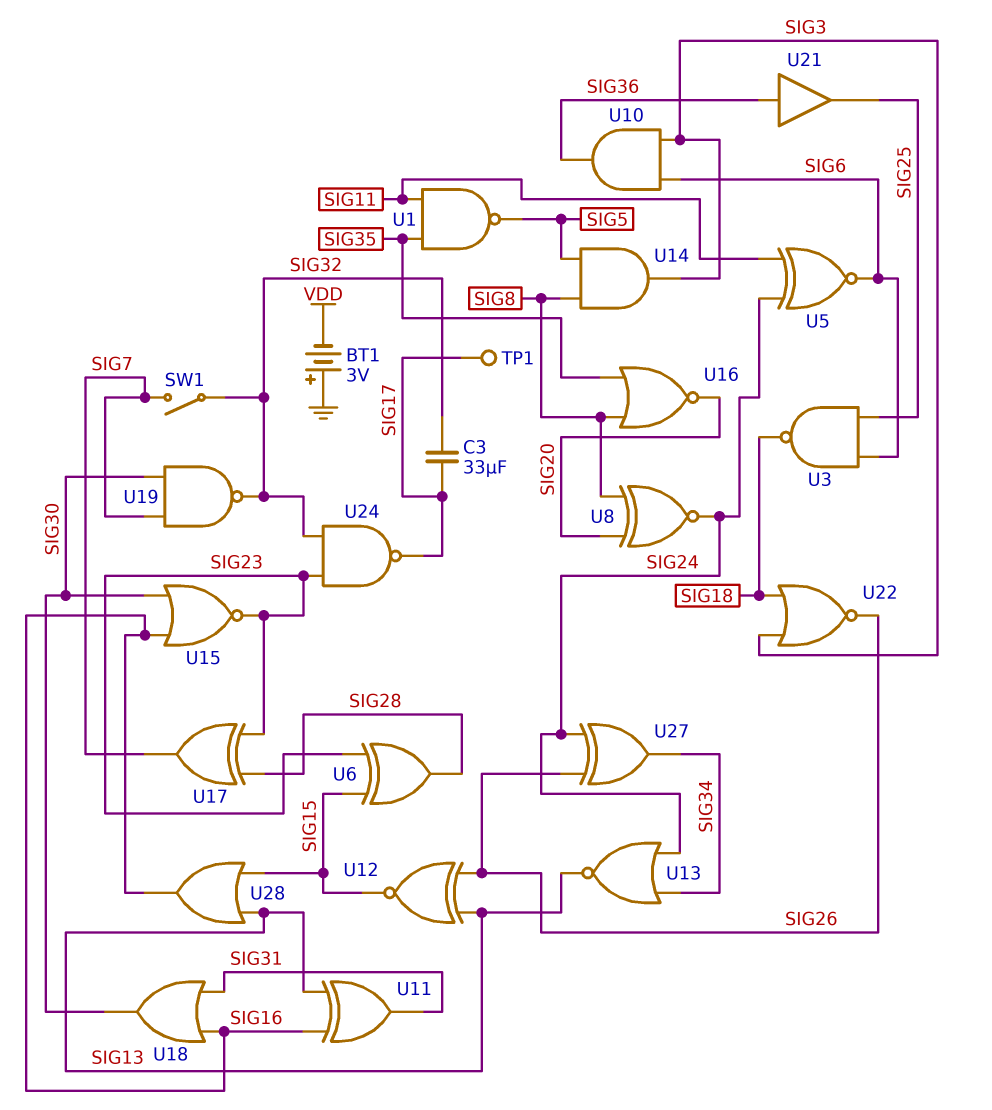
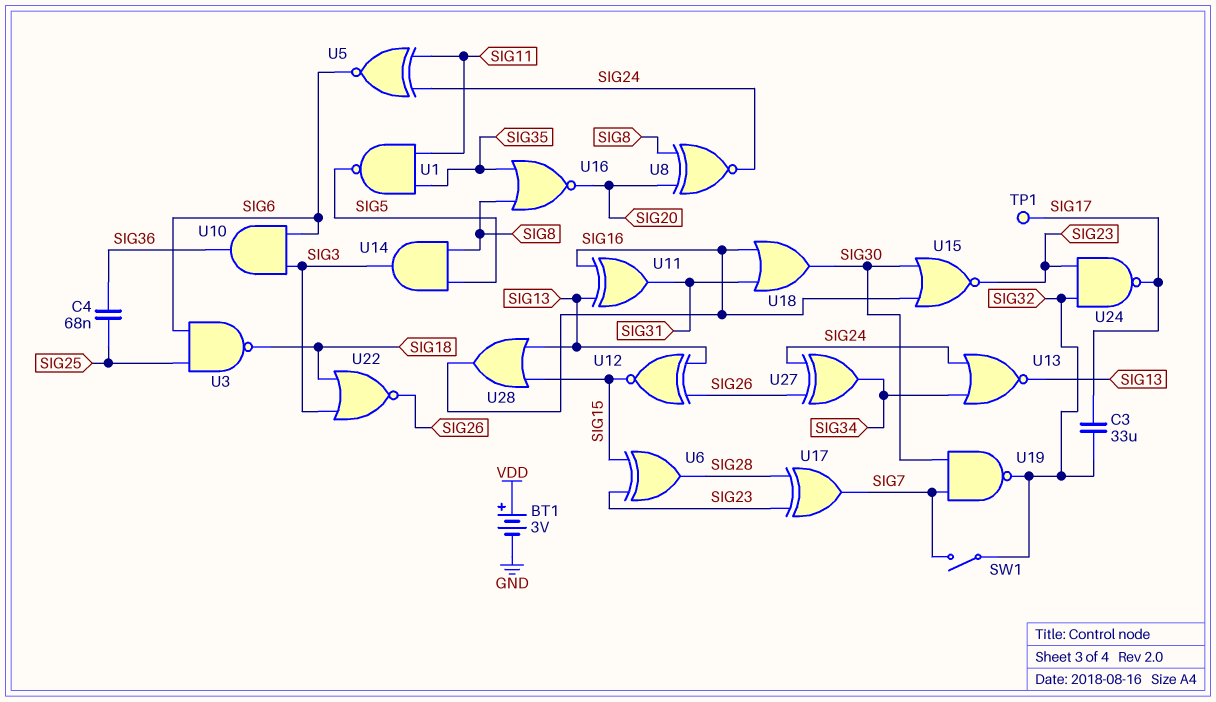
BT1: 3V (plus GND, minus VDD) -> 3V (plus VDD, minus GND)
C4: none -> 68nF (SIG25, SIG36)
U21: buffer (in SIG36, out SIG25) -> none

